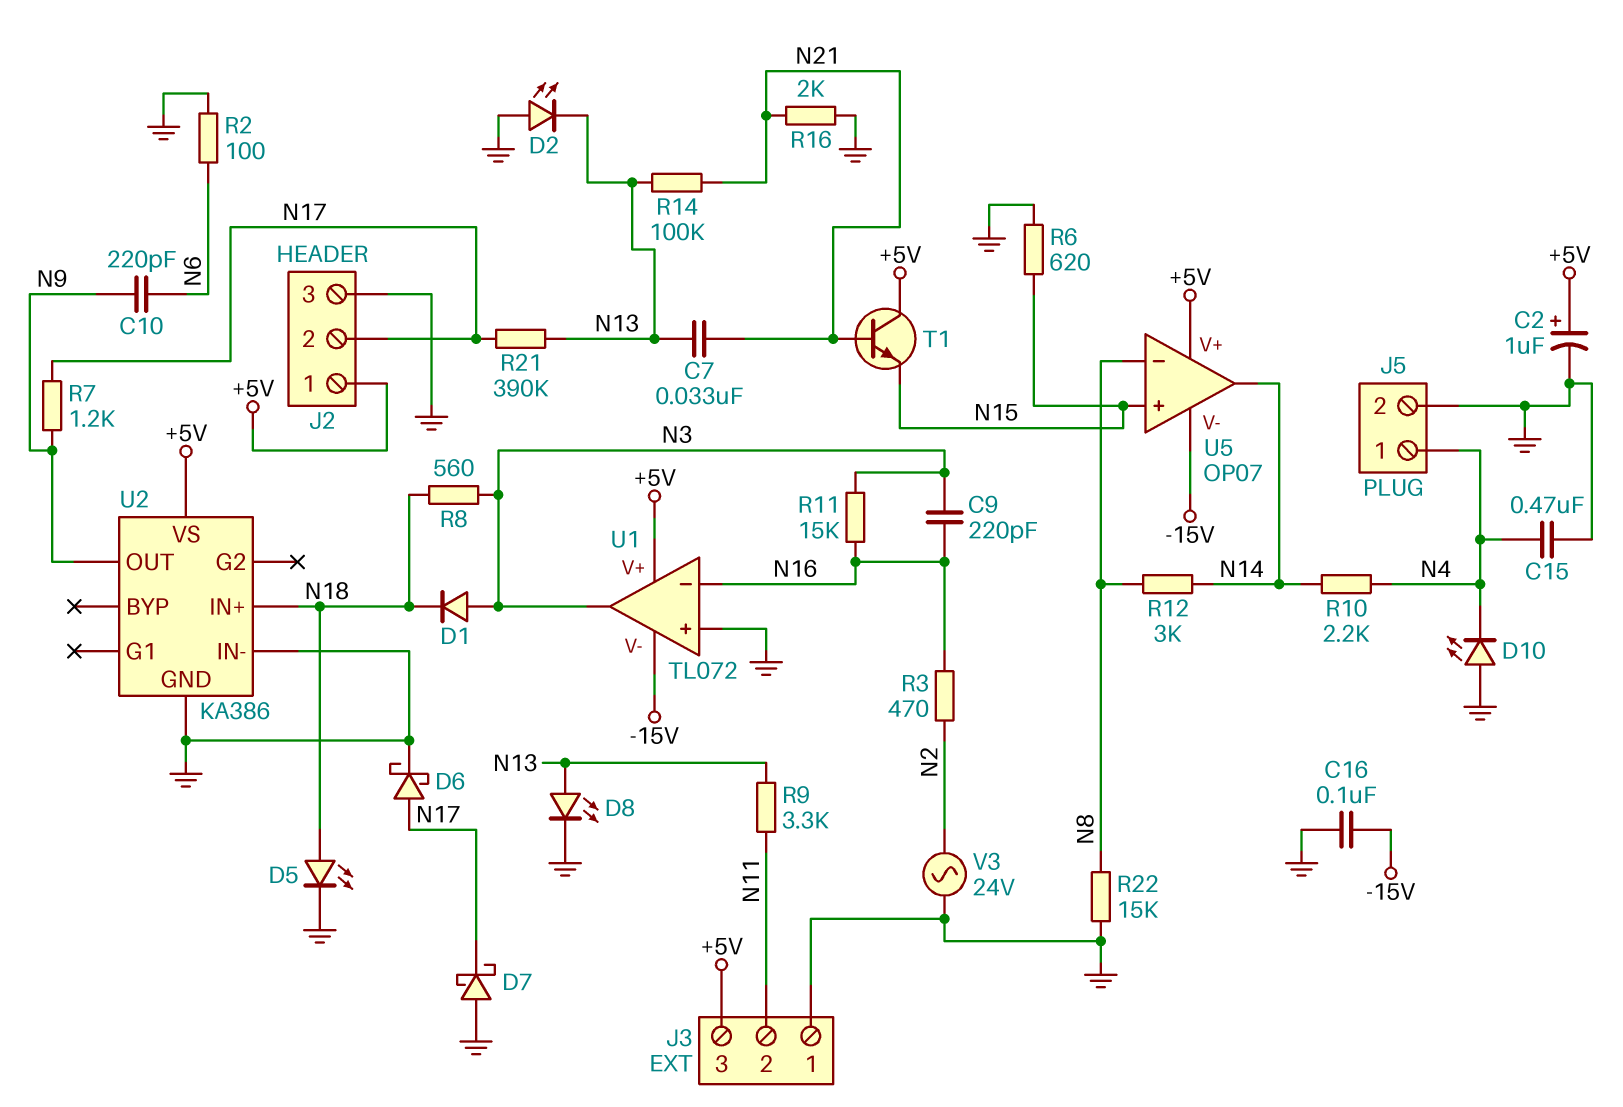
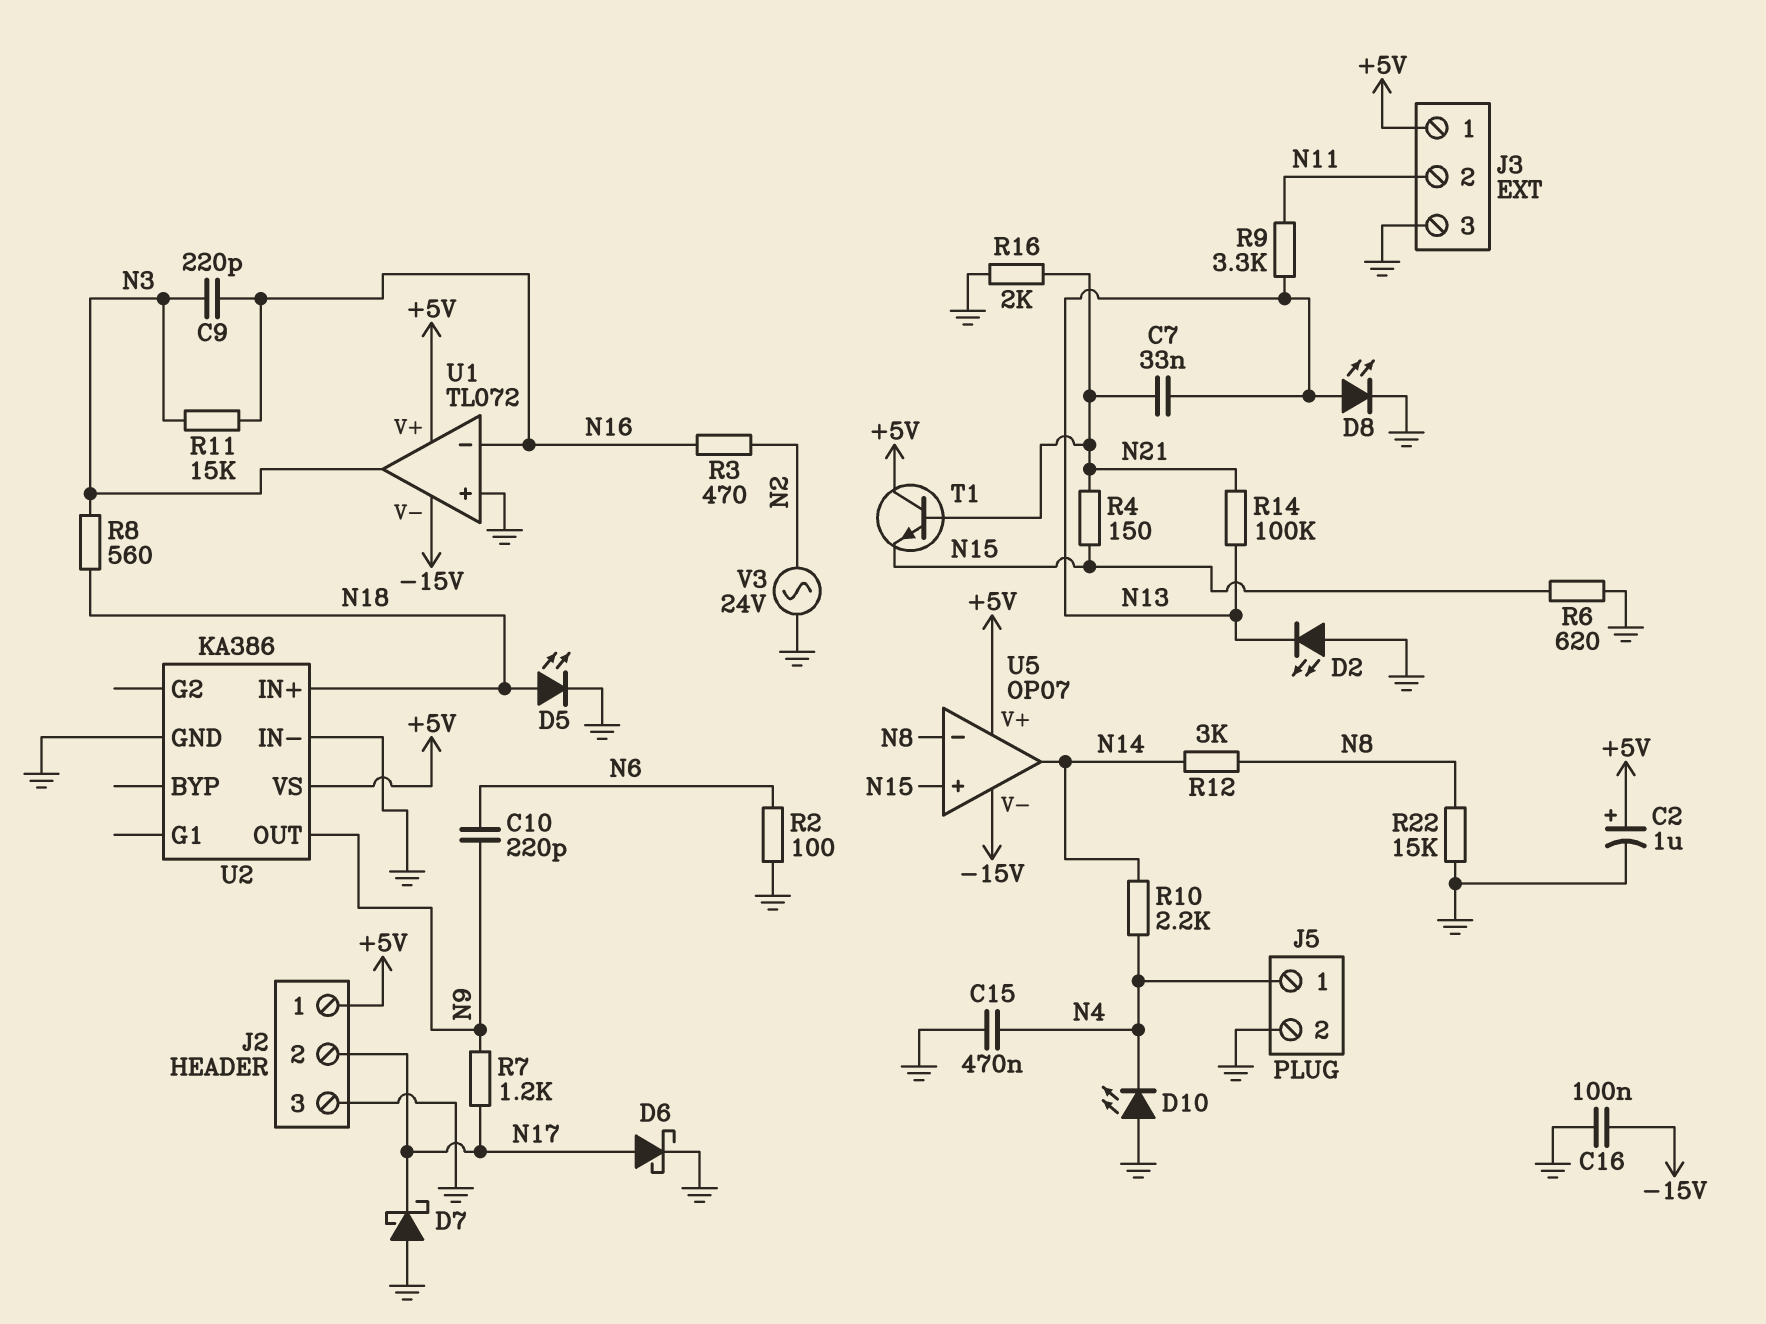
D1: diode (A N3, K N18) -> none
J3 pin 1: GND -> +5V
J3 pin 3: +5V -> GND
R4: none -> 150 (N15, N21)
R21: 390k (N13, N17) -> none

